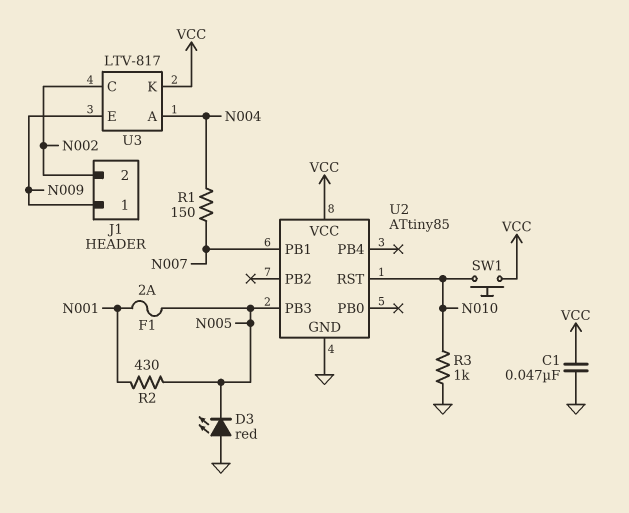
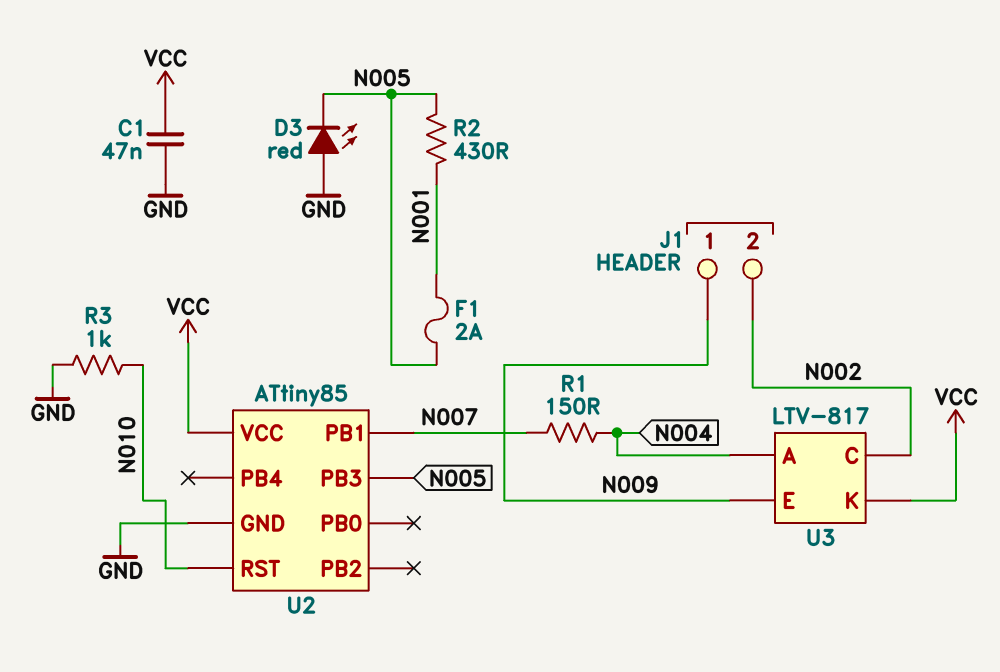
SW1: button (N010, VCC) -> none

